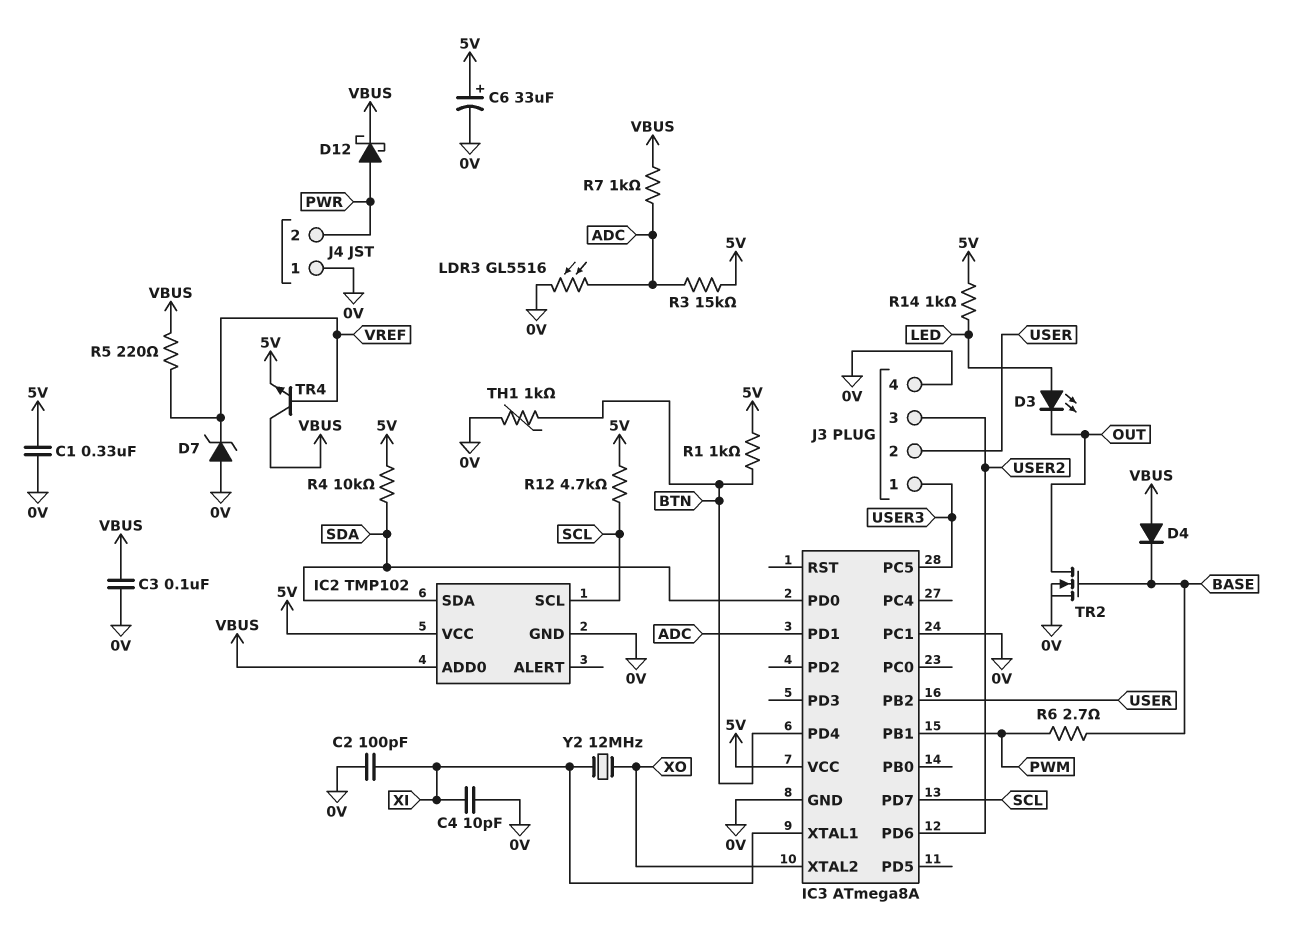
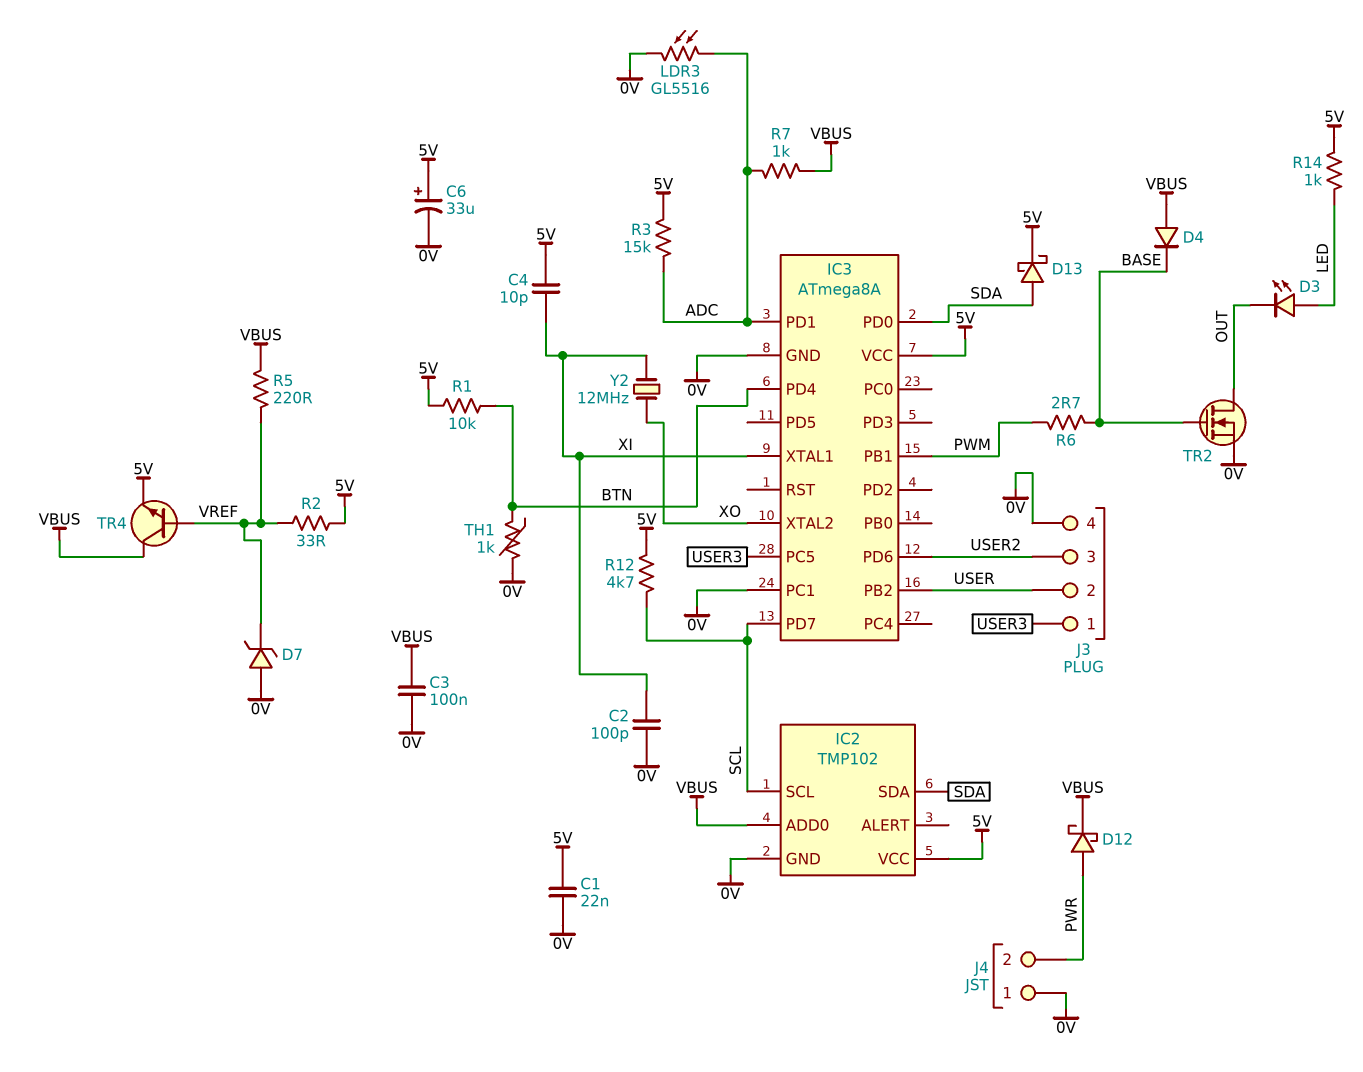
C1: 330nF (0V, 5V) -> 22nF (0V, 5V)
C4: 10pF (0V, XI) -> 10pF (5V, XI)
D13: none -> schottky (A SDA, K 5V)
R1: 1k (5V, BTN) -> 10k (5V, BTN)
R2: none -> 33 (5V, VREF)
R4: 10k (5V, SDA) -> none

